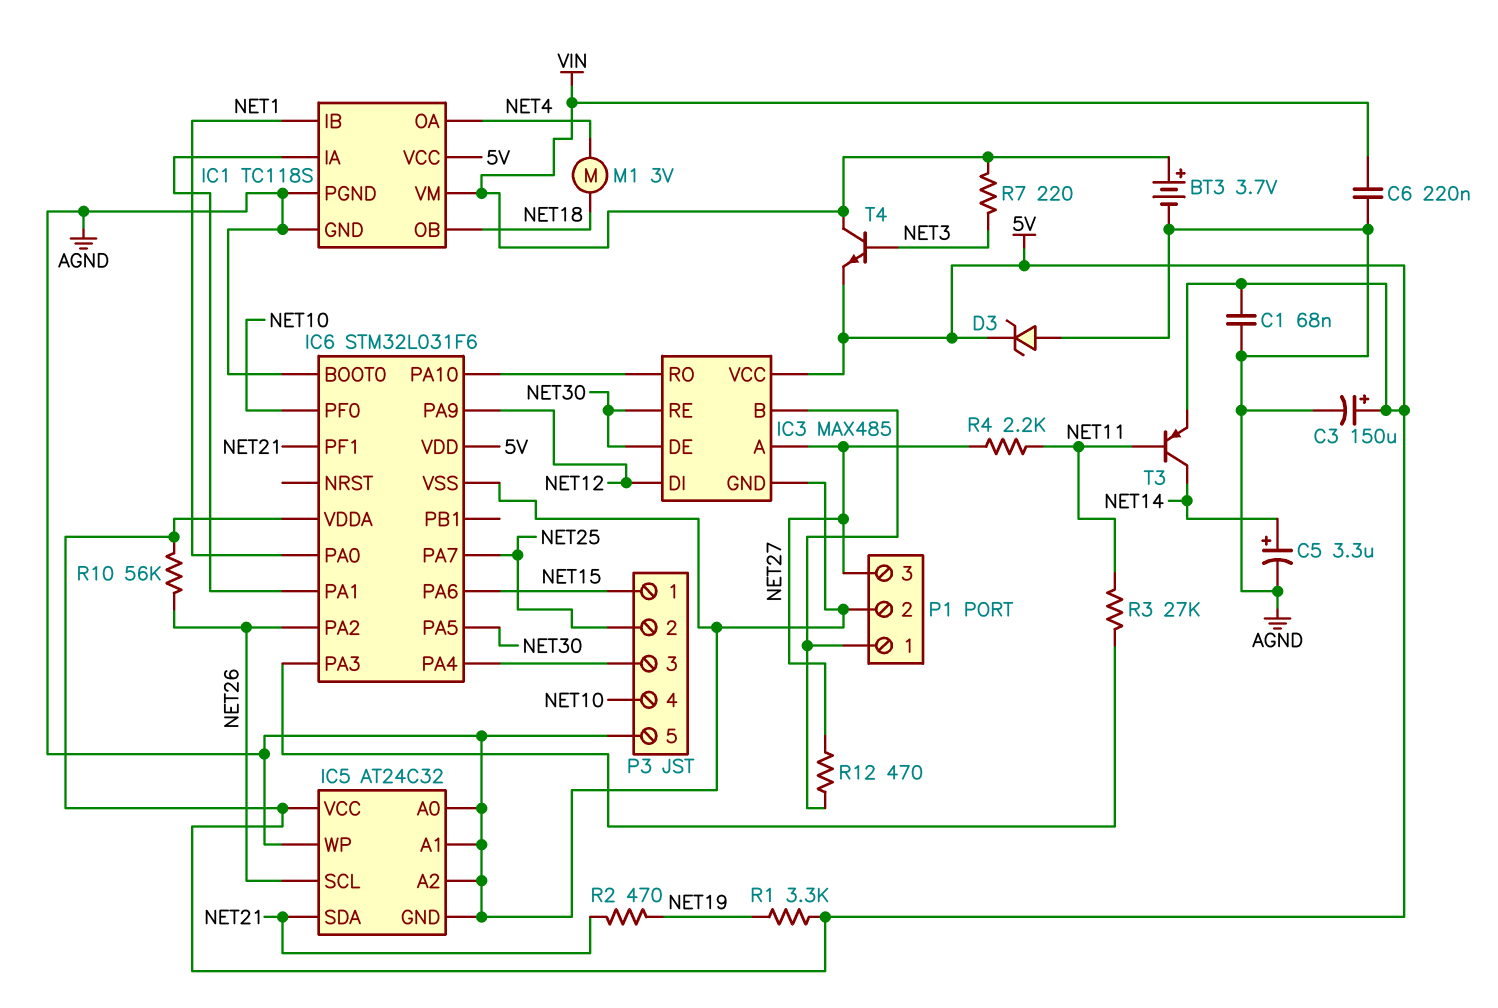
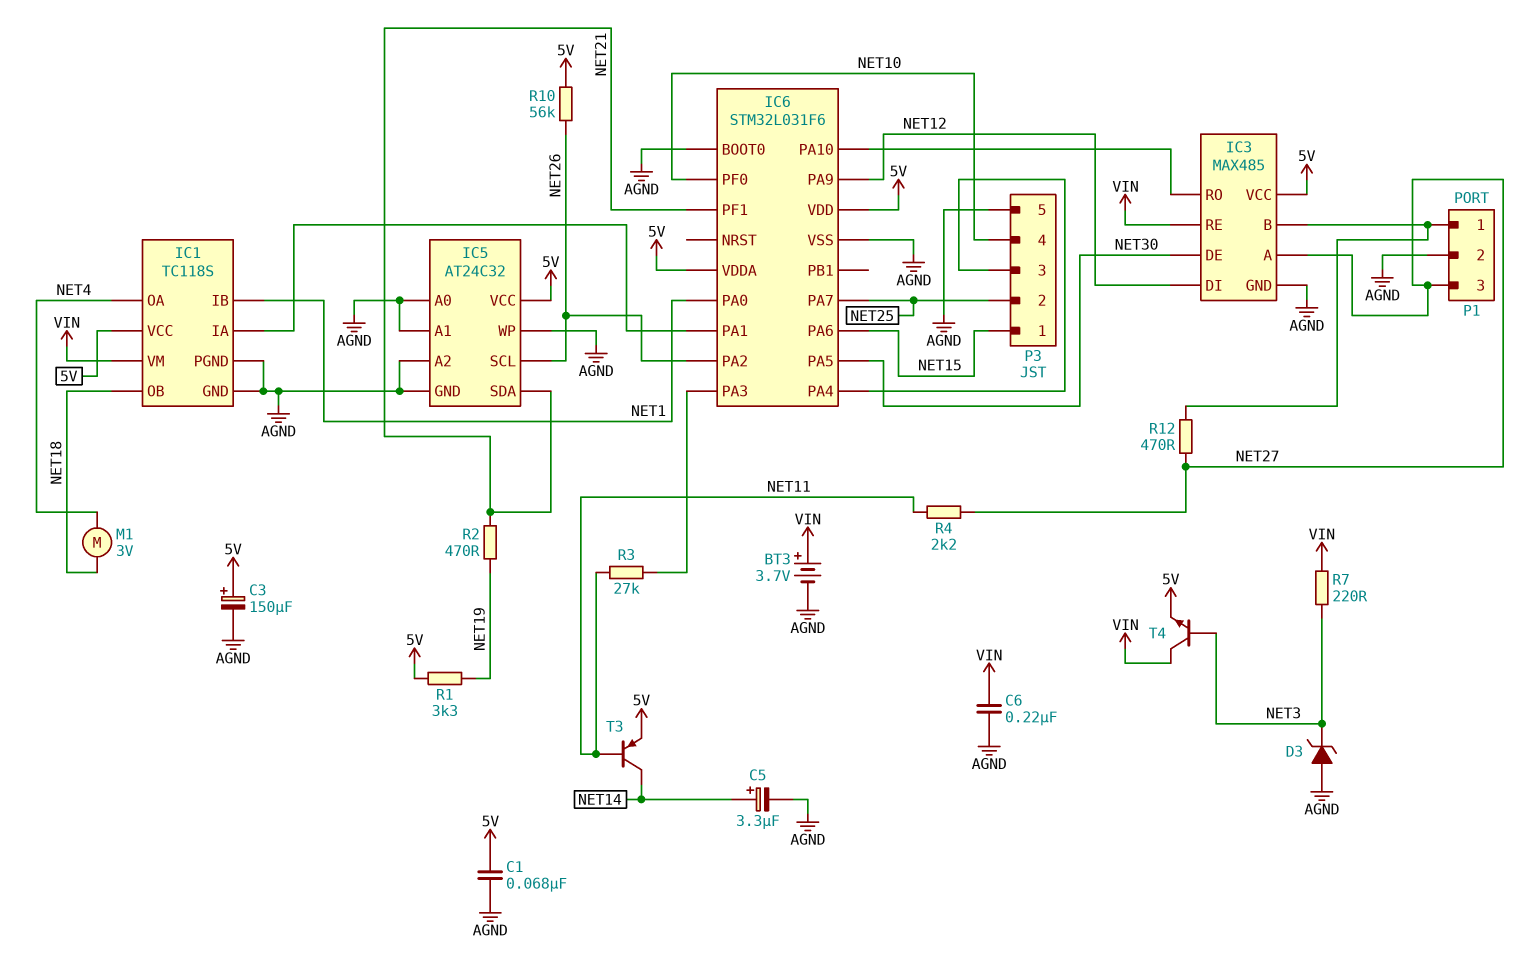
D3: zener (A AGND, K 5V) -> zener (A AGND, K NET3)
IC3 pin RE: NET30 -> VIN

